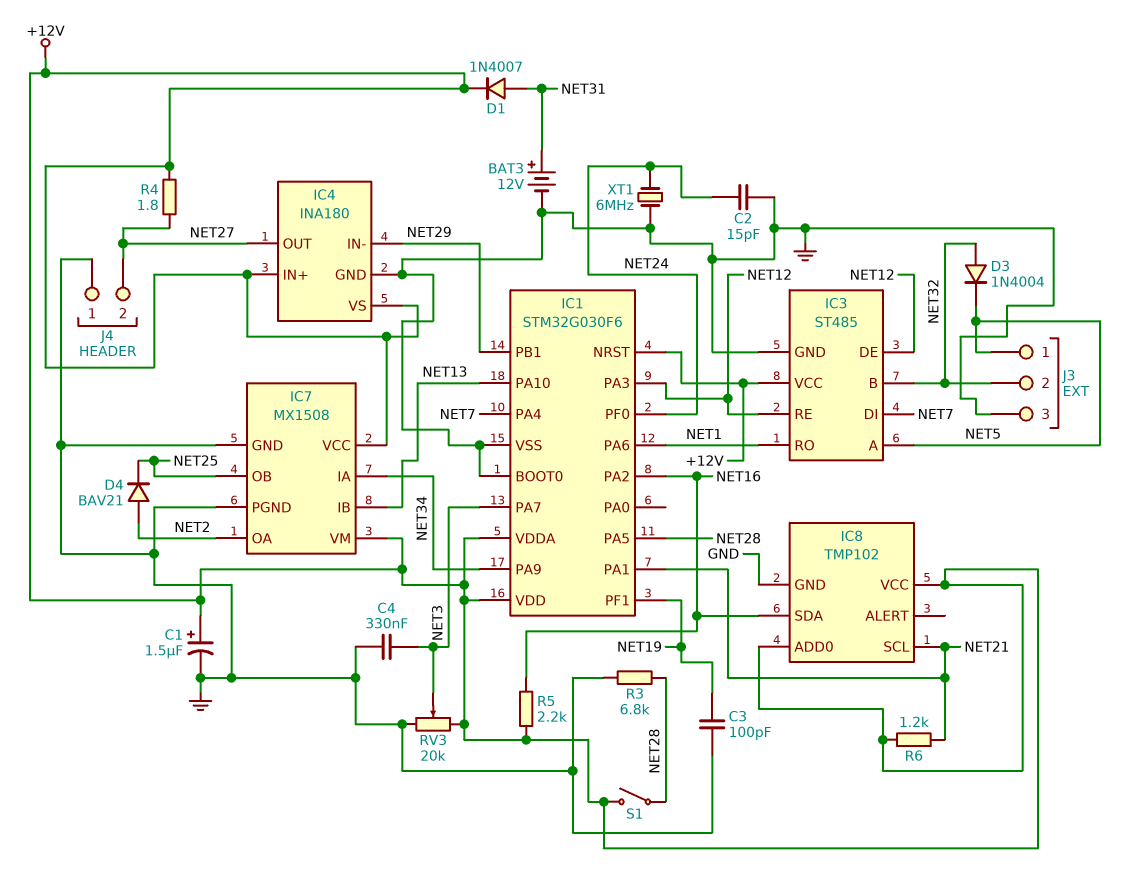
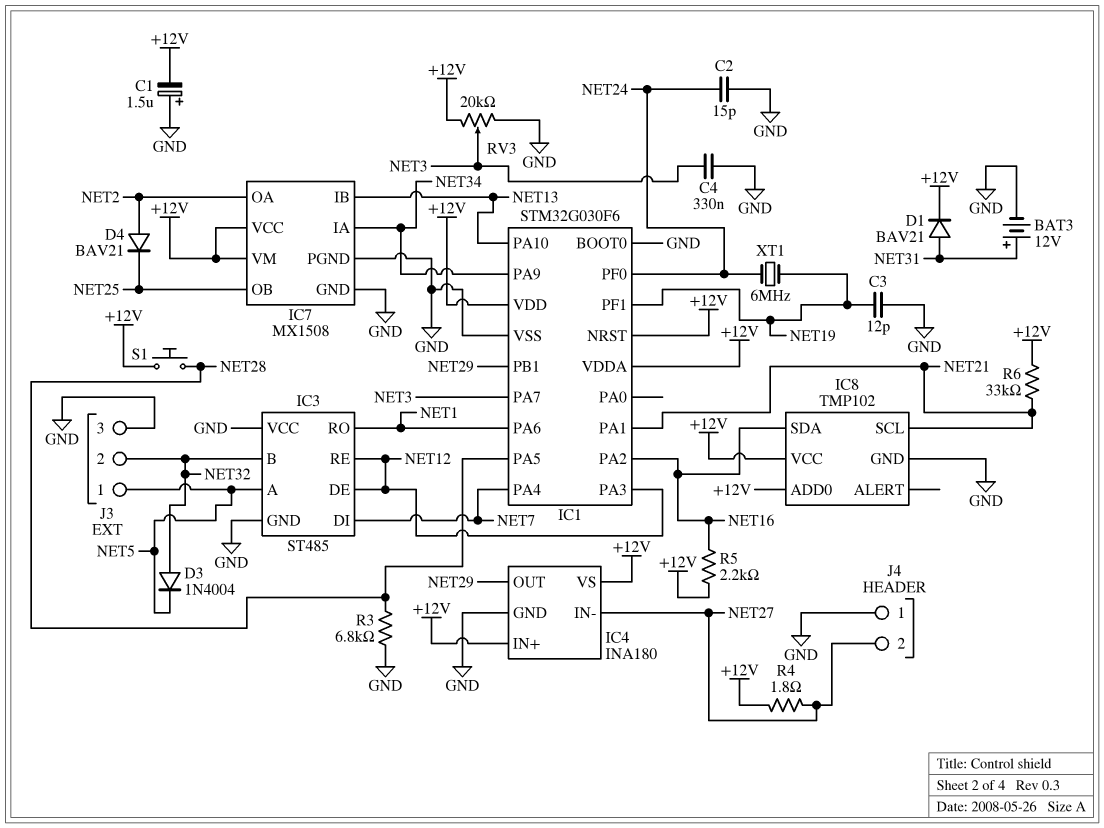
C1: 1.5uF (plus +12V, minus GND) -> 1.5uF (plus GND, minus +12V)
C3: 100pF (GND, NET19) -> 12pF (GND, NET19)
D1: diode 1N4007 (A NET31, K +12V) -> diode BAV21 (A NET31, K +12V)
IC3 pin VCC: +12V -> GND
IC4 pin IN-: NET29 -> NET27
IC4 pin OUT: NET27 -> NET29
R6: 1.2k (+12V, NET21) -> 33k (+12V, NET21)
S1: switch (+12V, NET28) -> button (+12V, NET28)
XT1: 6MHz (GND, NET24) -> 6MHz (NET19, NET24)

